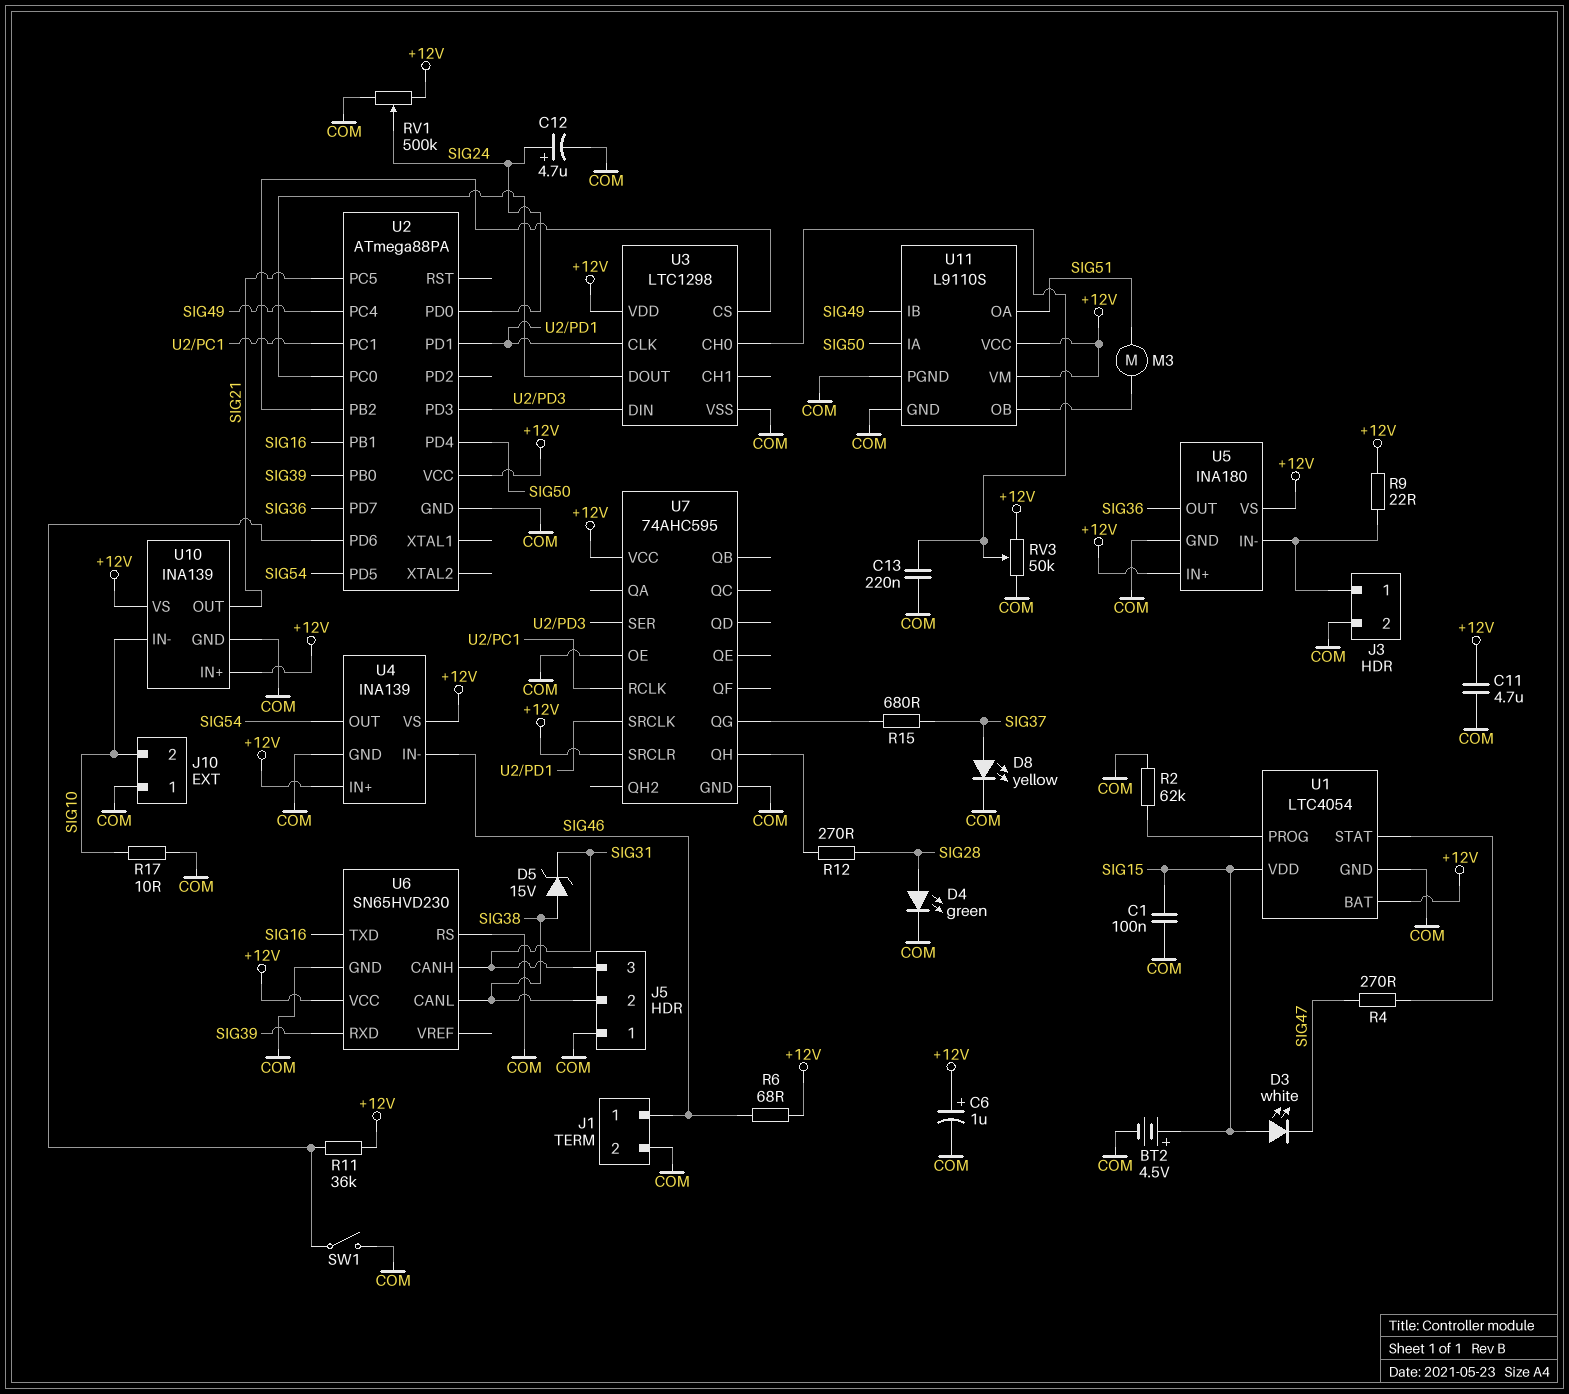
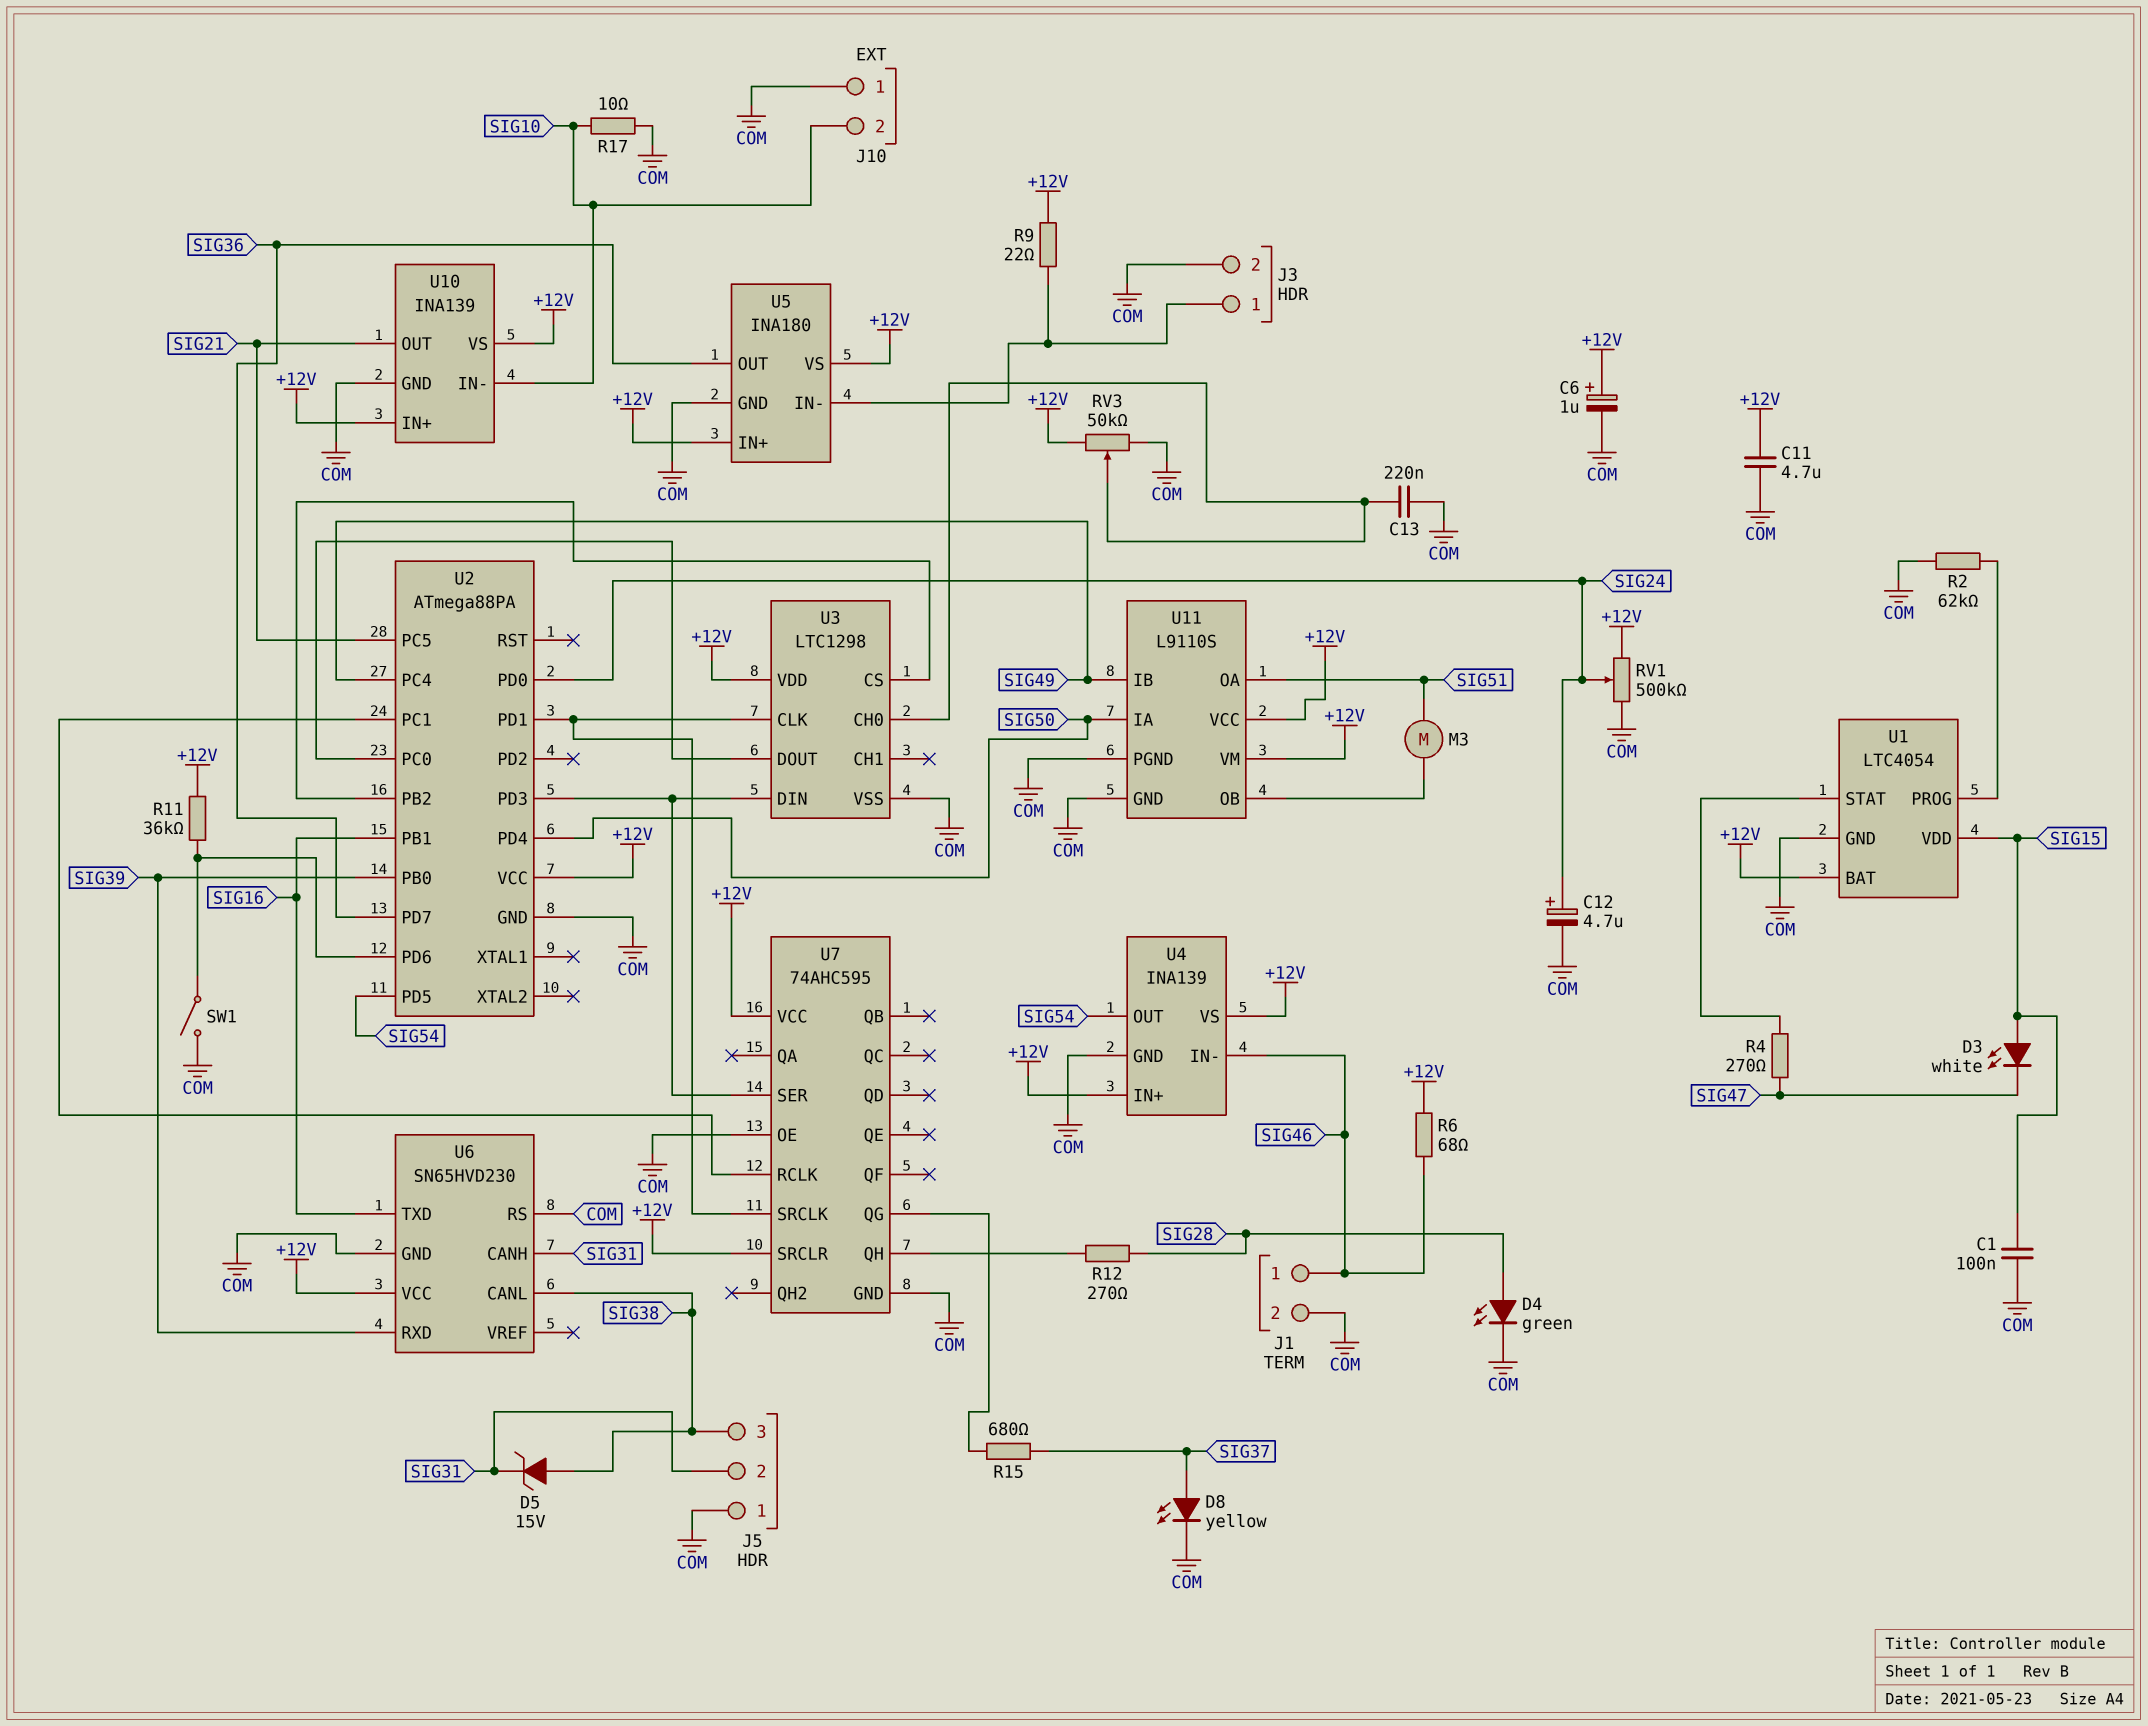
BT2: 4.5V (plus SIG15, minus COM) -> none
J5 pin 2: SIG38 -> SIG31
J5 pin 3: SIG31 -> SIG38

